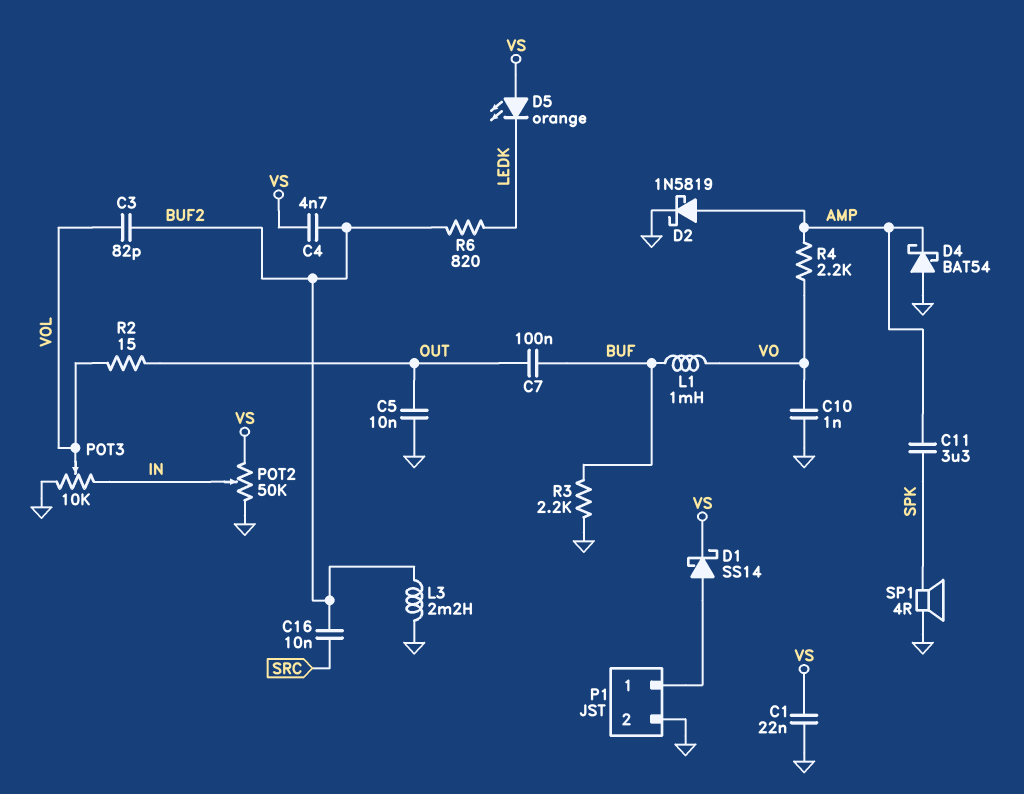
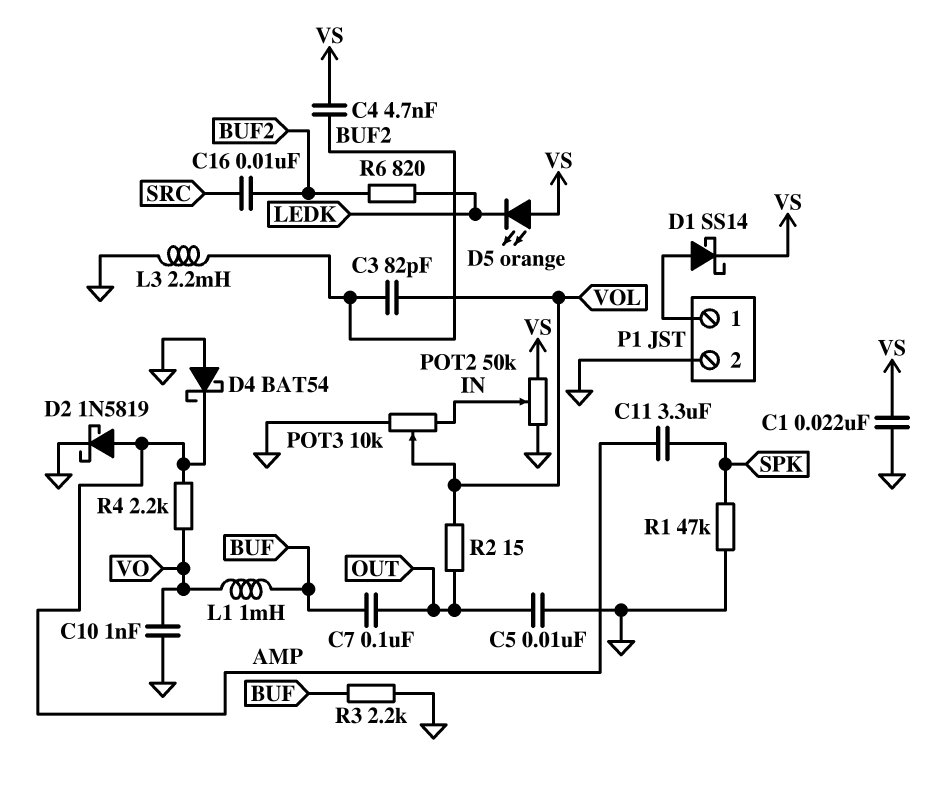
R1: none -> 47k (GND, SPK)
SP1: speaker 4R (GND, SPK) -> none

